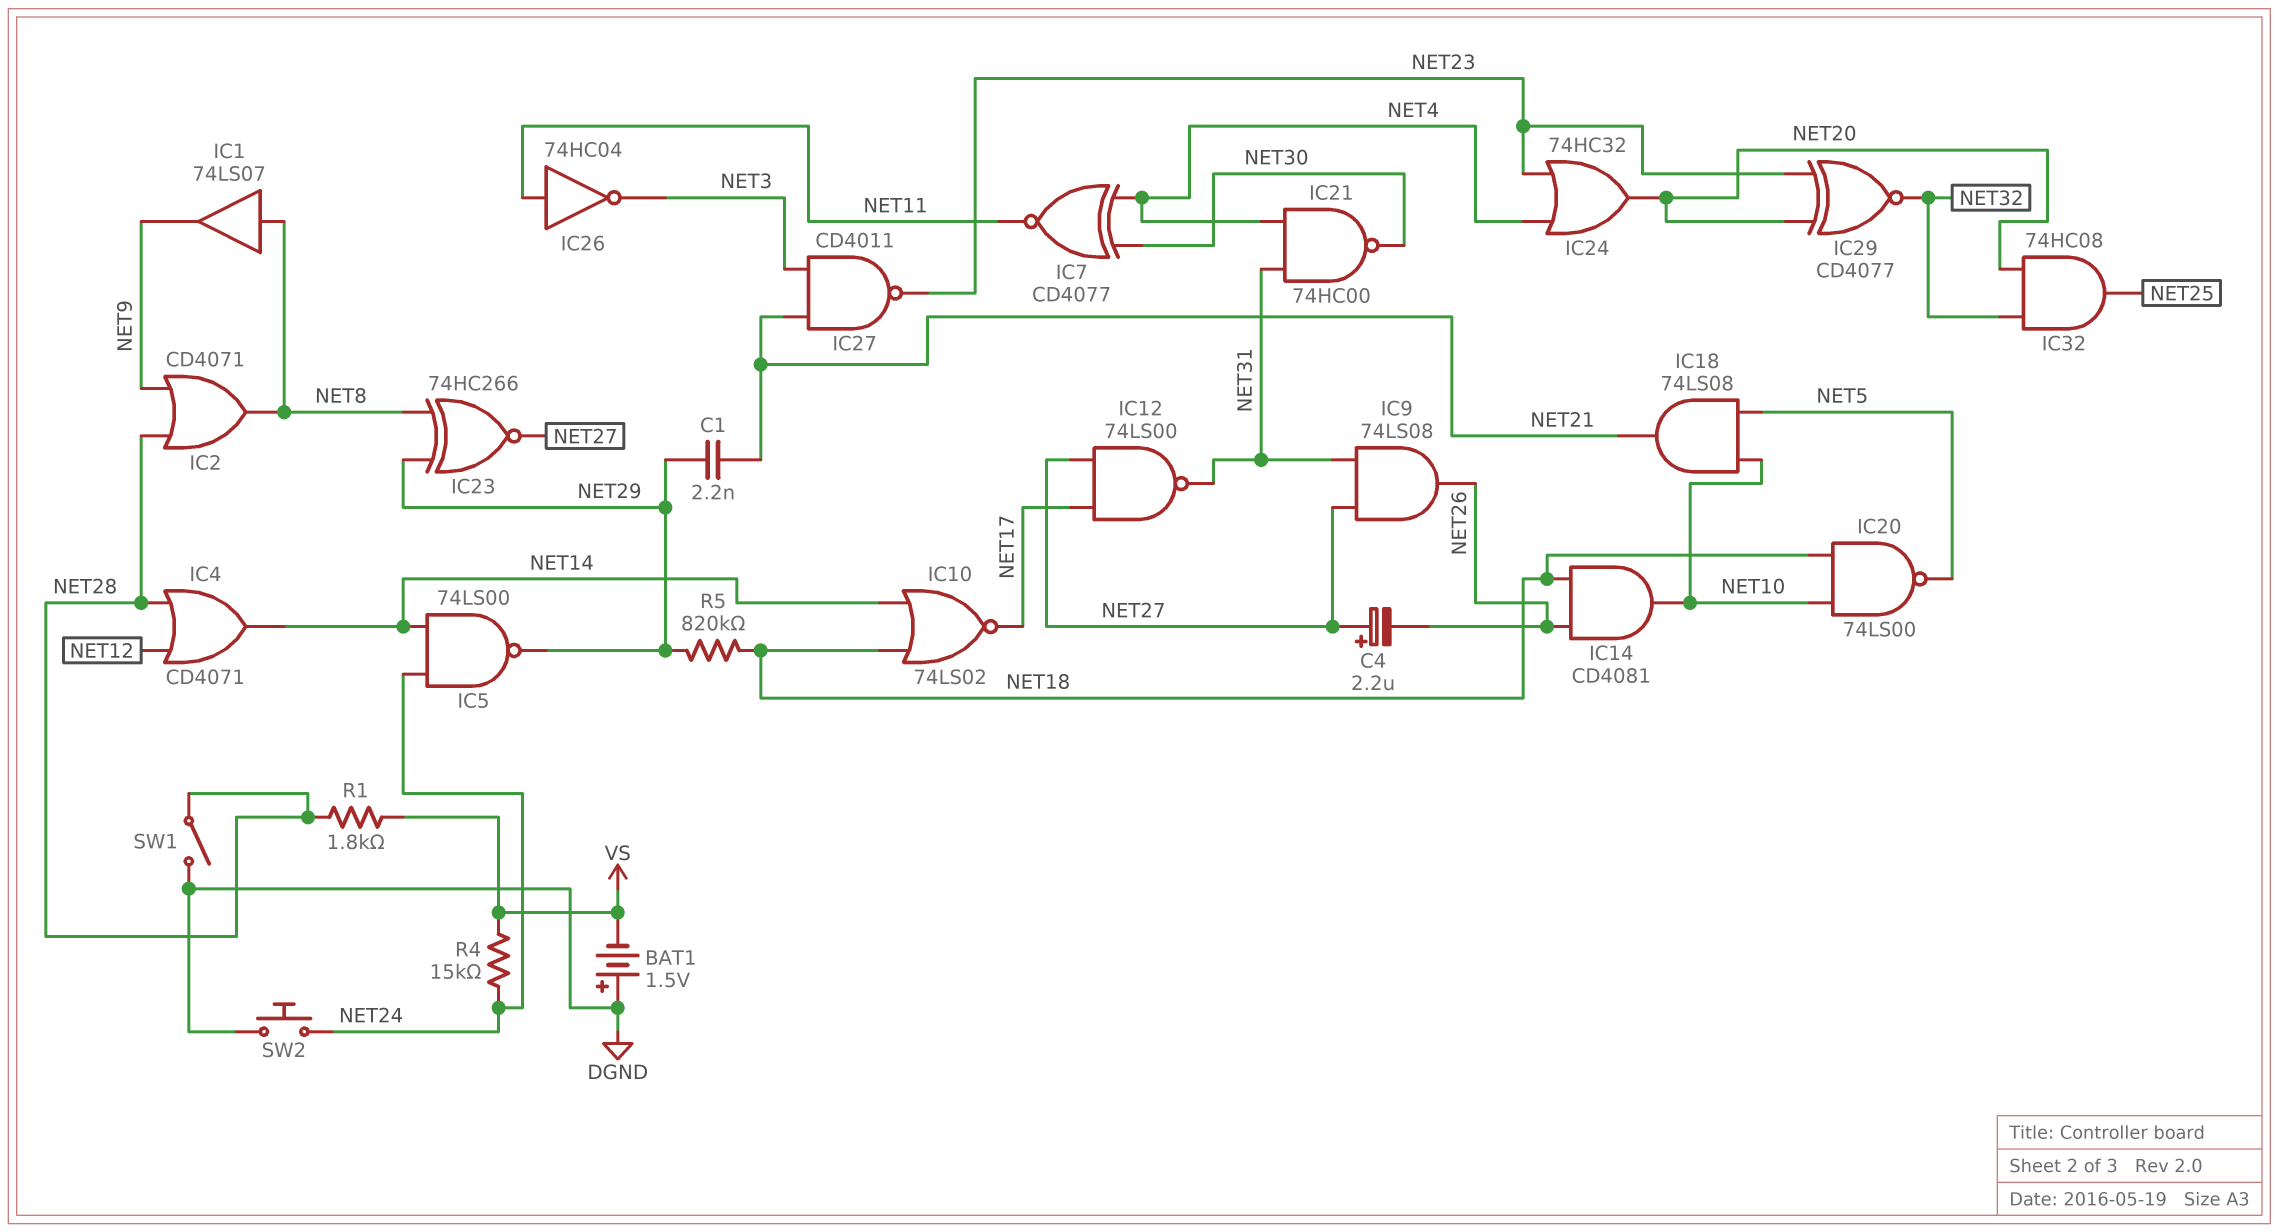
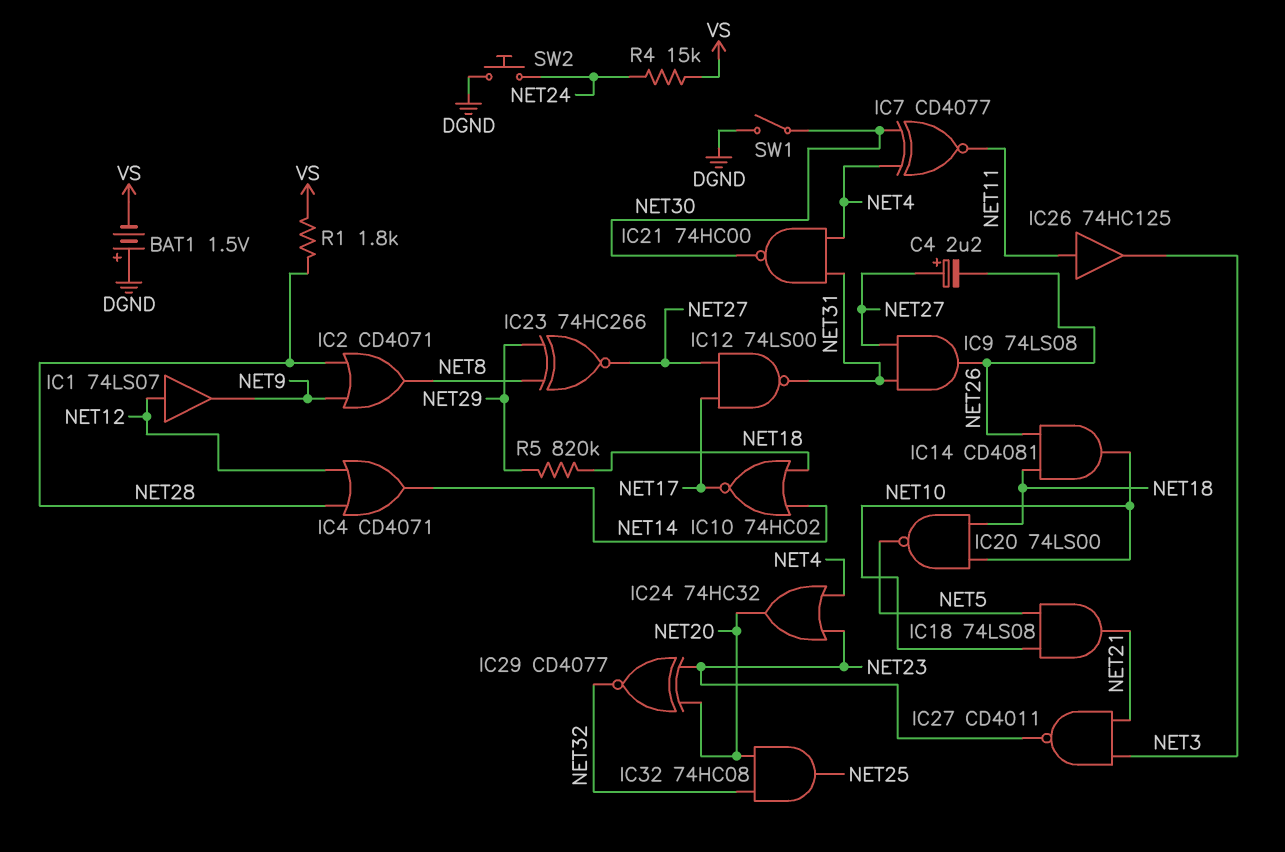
C1: 2.2nF (NET21, NET29) -> none
IC1: buffer 74LS07 (in NET8, out NET9) -> buffer 74LS07 (in NET12, out NET9)
IC5: NAND 74LS00 (in NET14, in NET24, out NET29) -> none
IC10: NOR 74LS02 (in NET14, in NET18, out NET17) -> NOR 74HC02 (in NET14, in NET18, out NET17)
IC26: NOT 74HC04 (in NET11, out NET3) -> buffer 74HC125 (in NET11, out NET3)
SW1: switch (DGND, NET28) -> switch (DGND, NET30)

